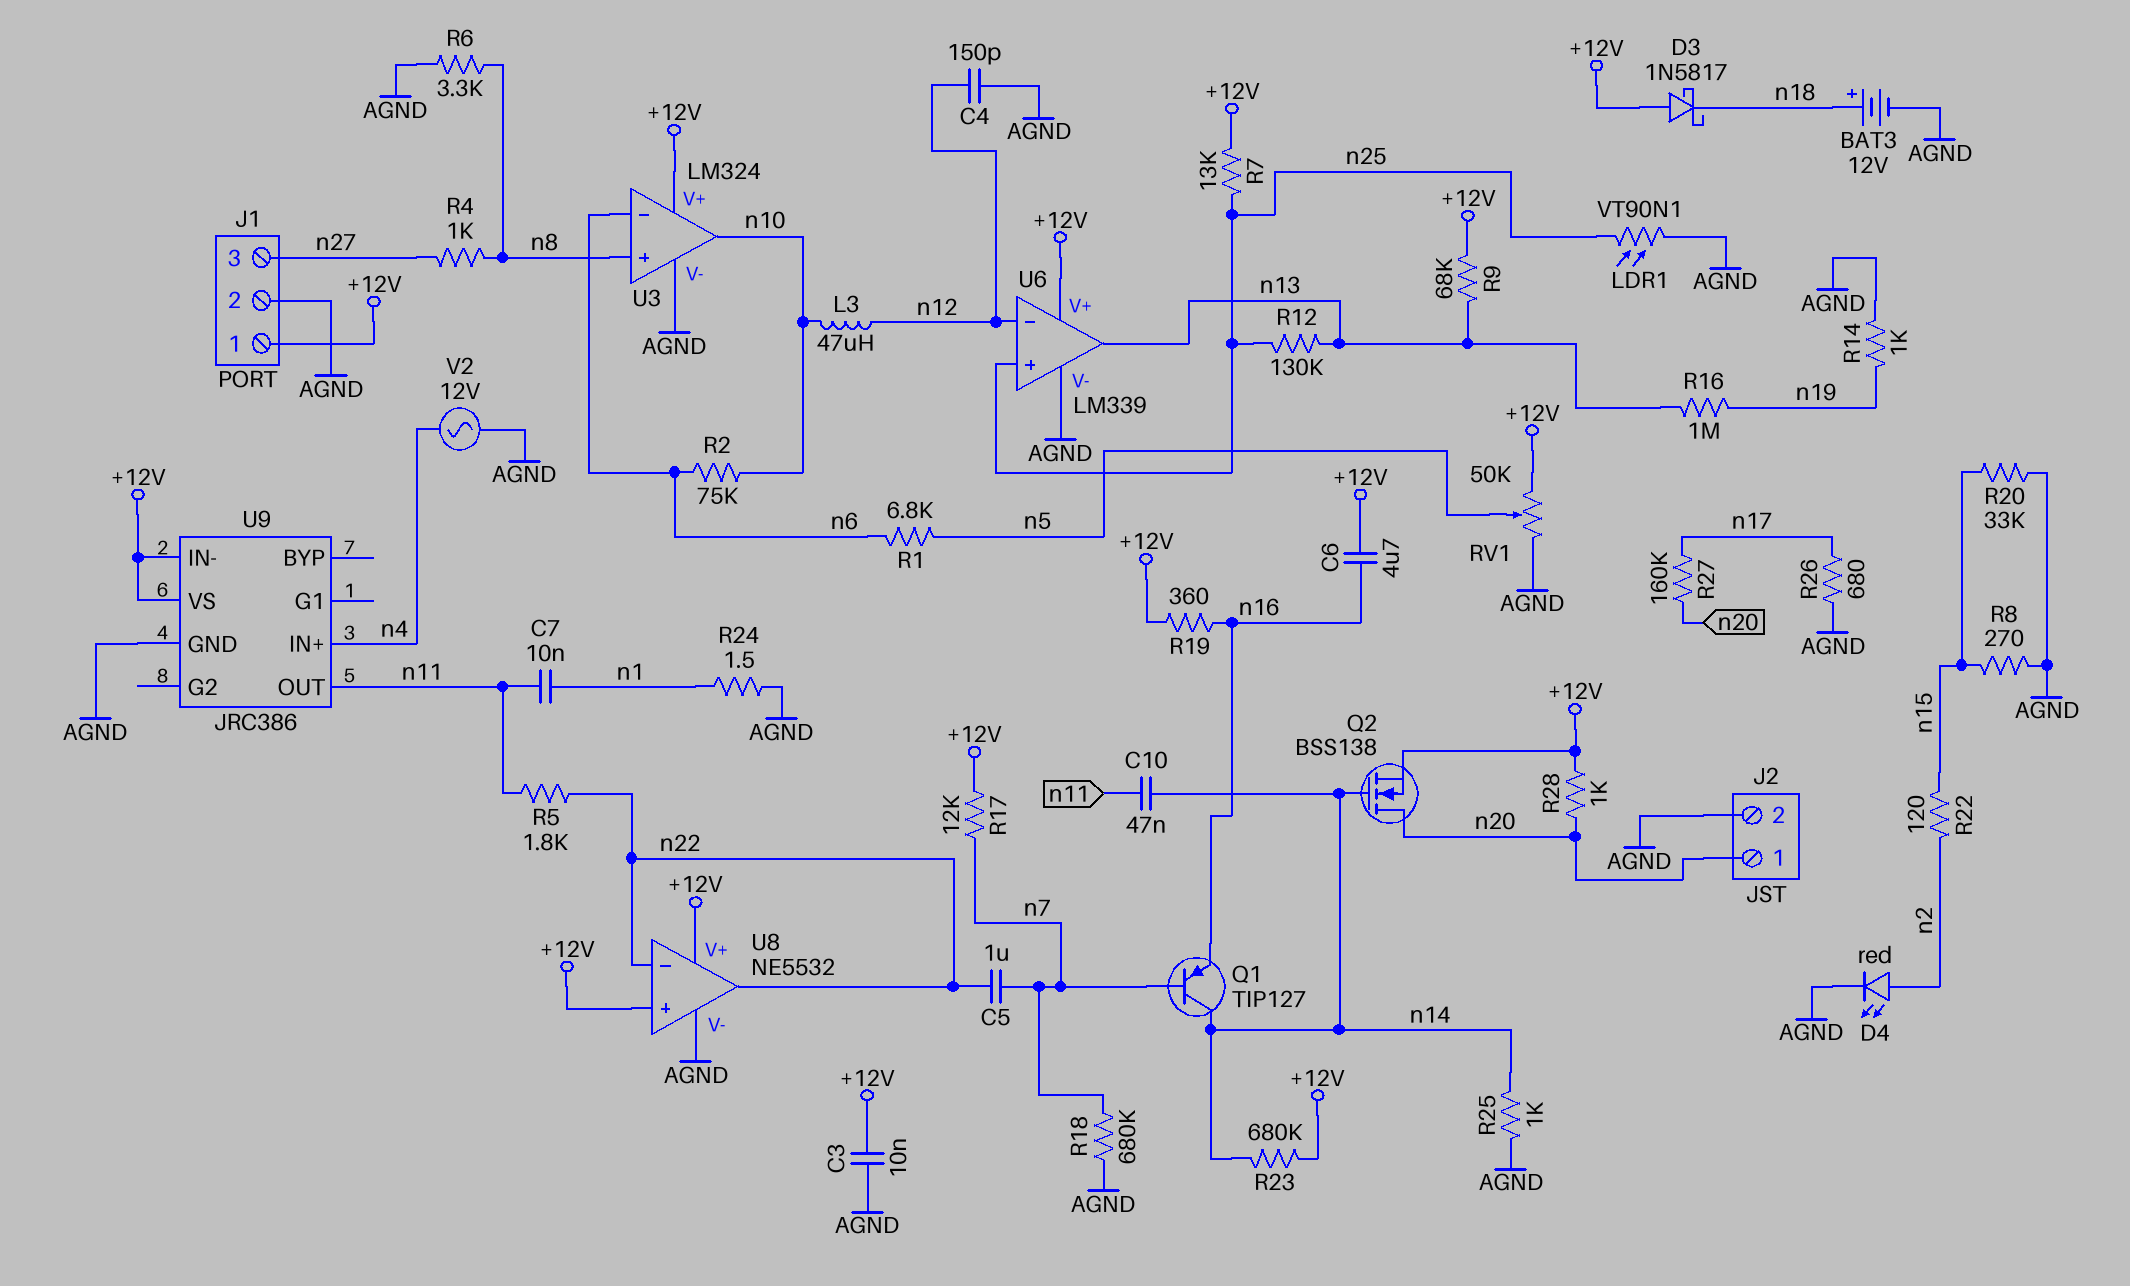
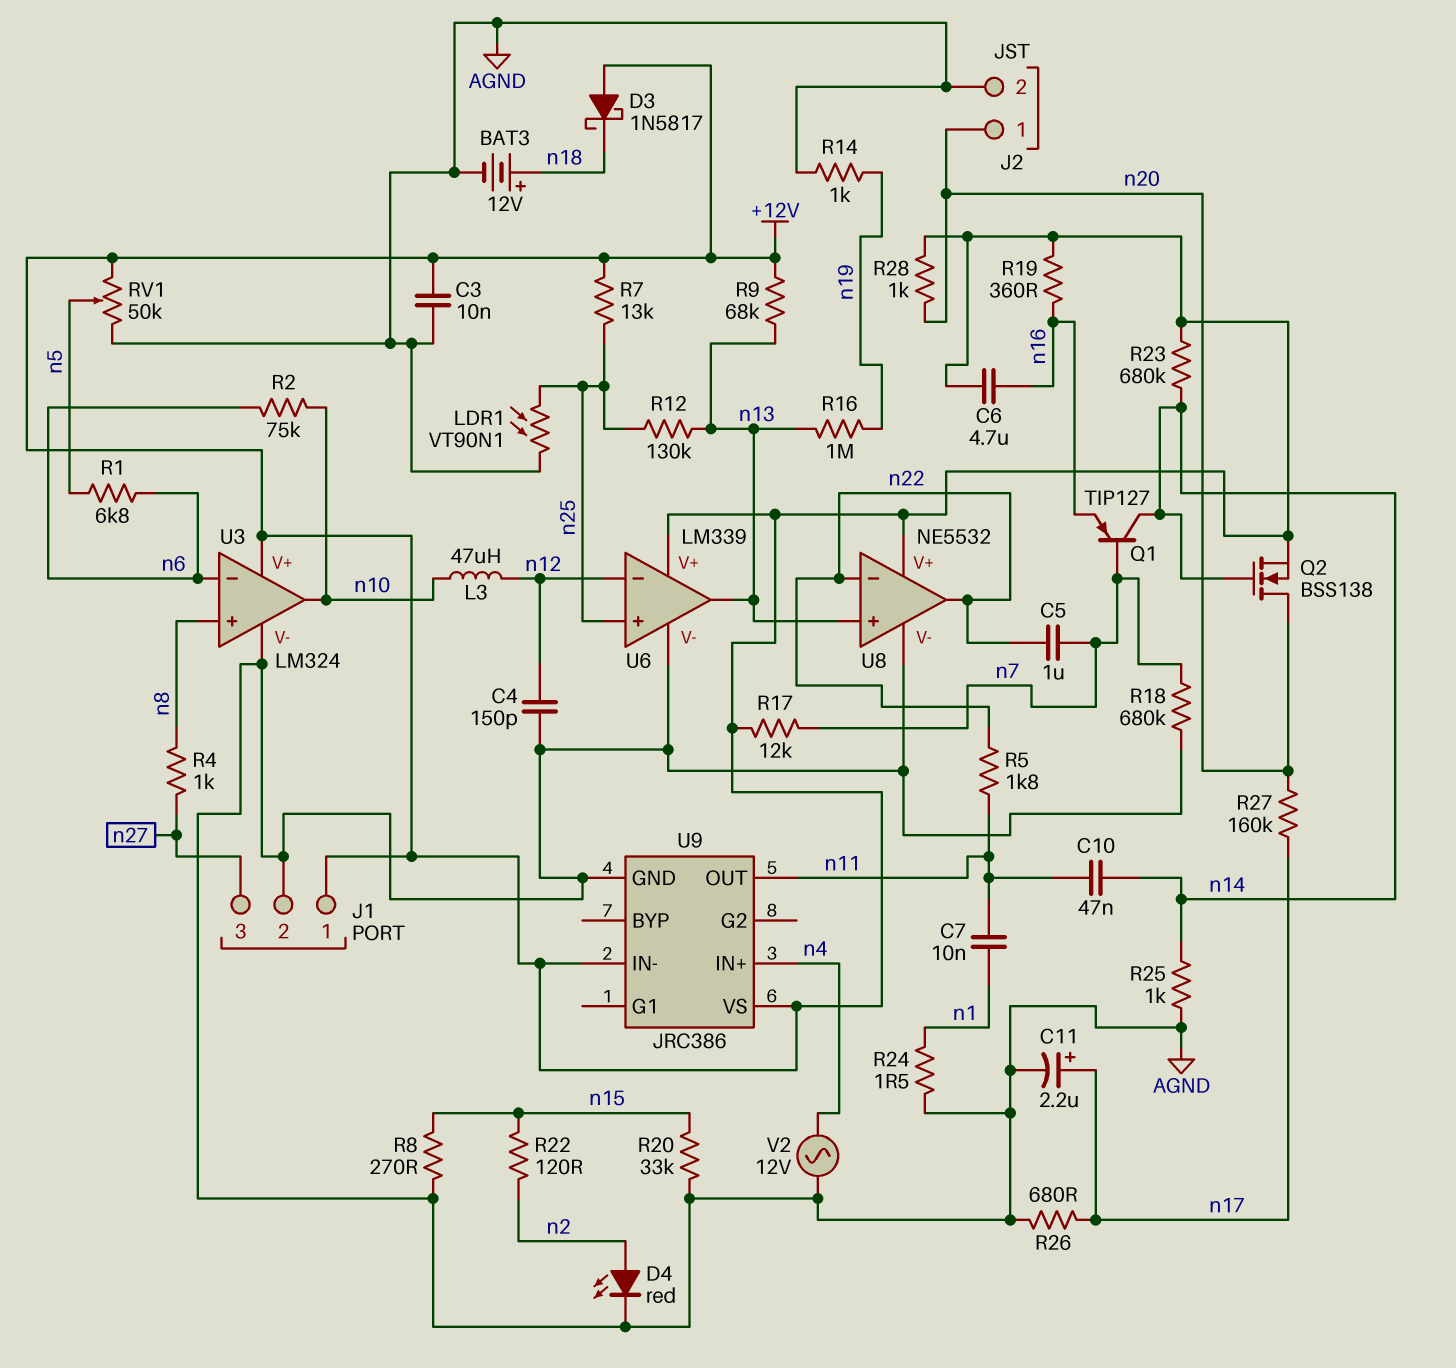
C11: none -> 2.2uF (plus n17, minus AGND)
R6: 3.3k (AGND, n8) -> none
U8 pin in+: +12V -> n13

